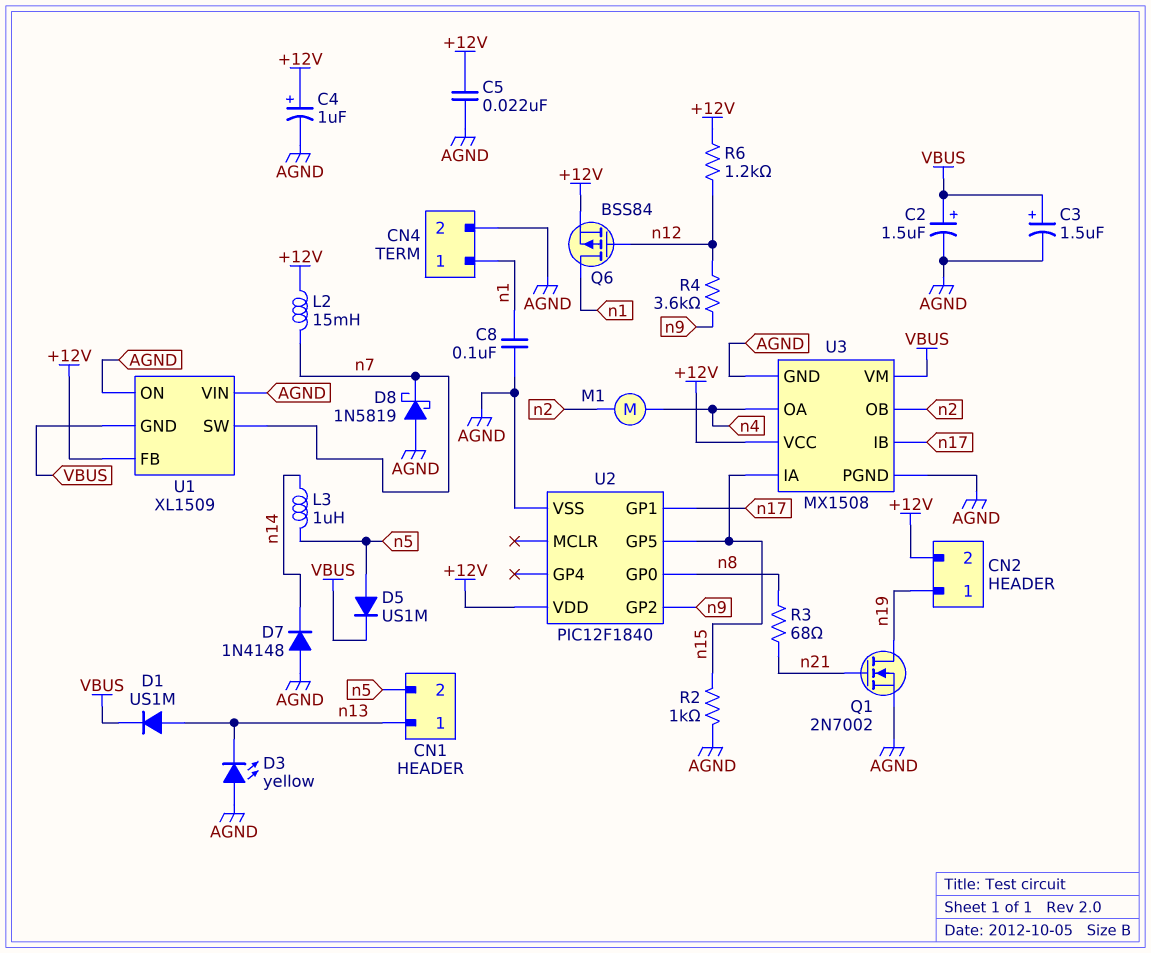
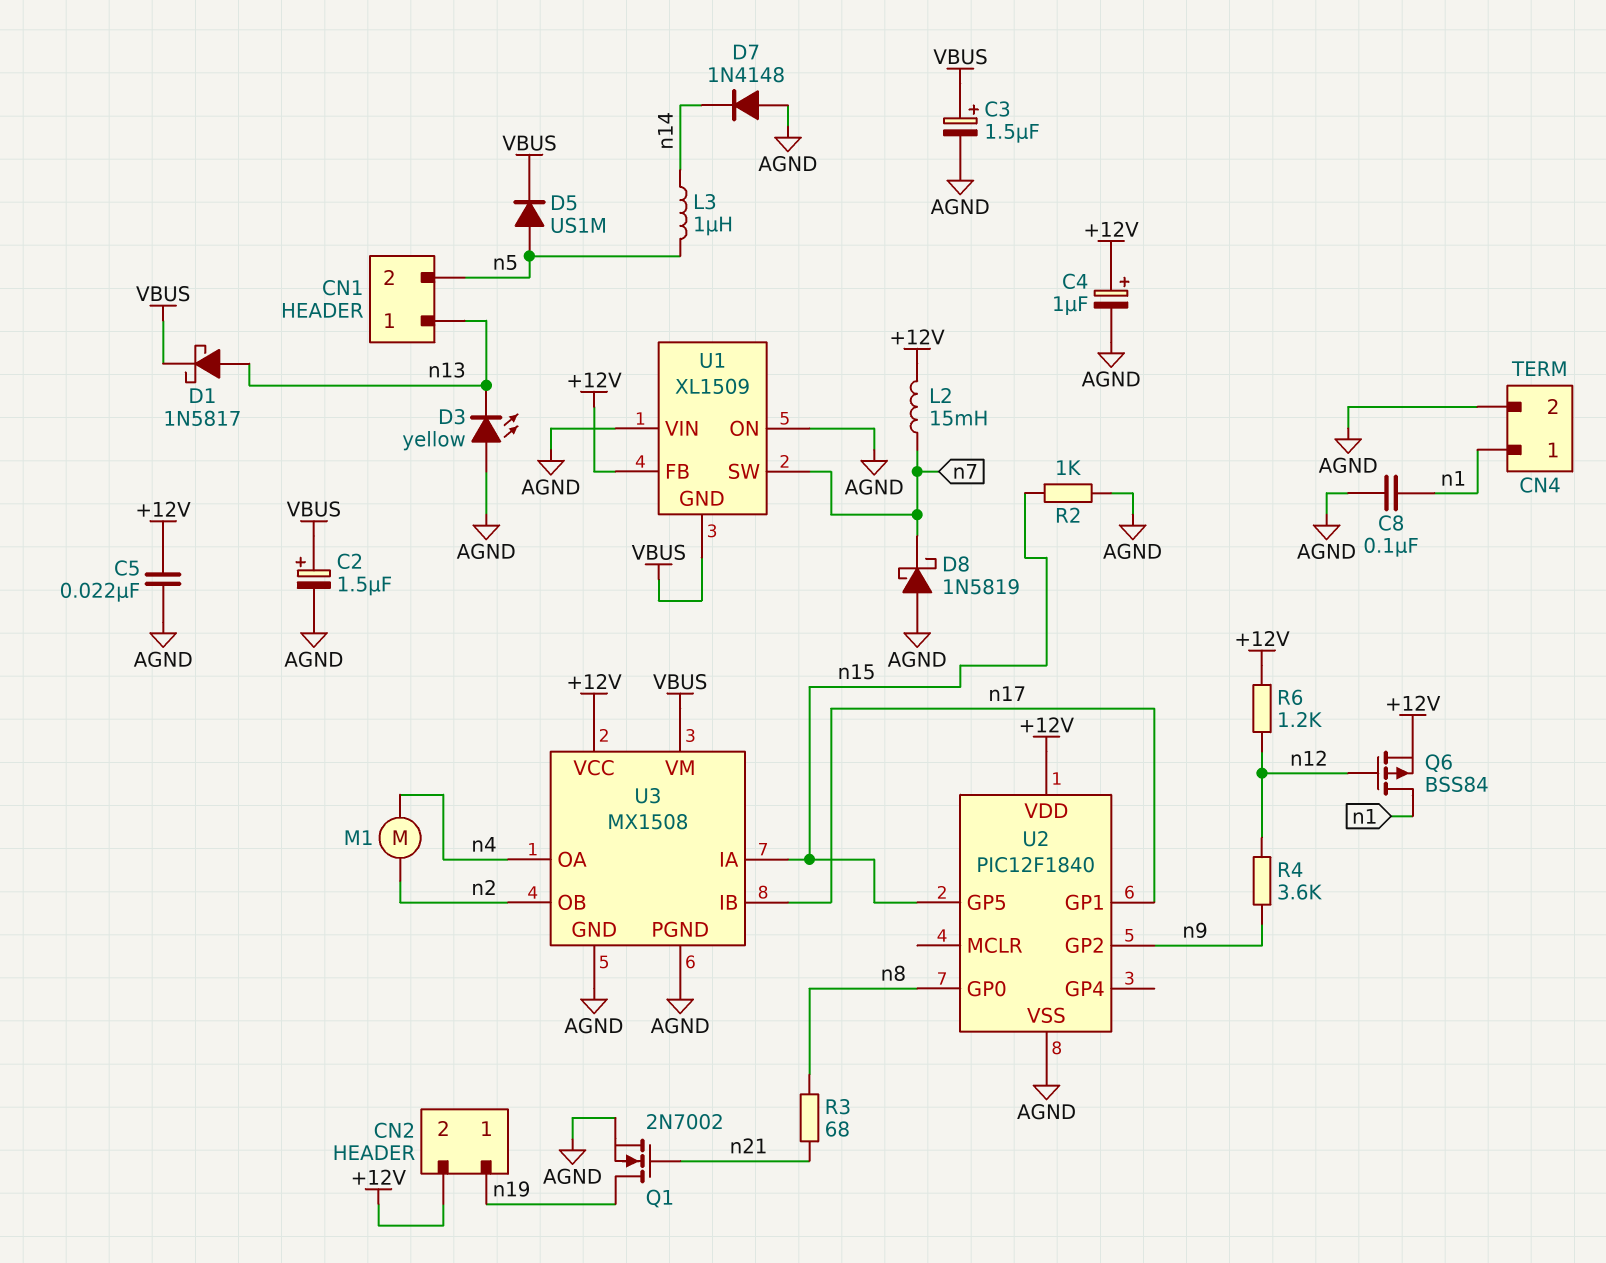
D1: diode US1M (A n13, K VBUS) -> schottky 1N5817 (A n13, K VBUS)

